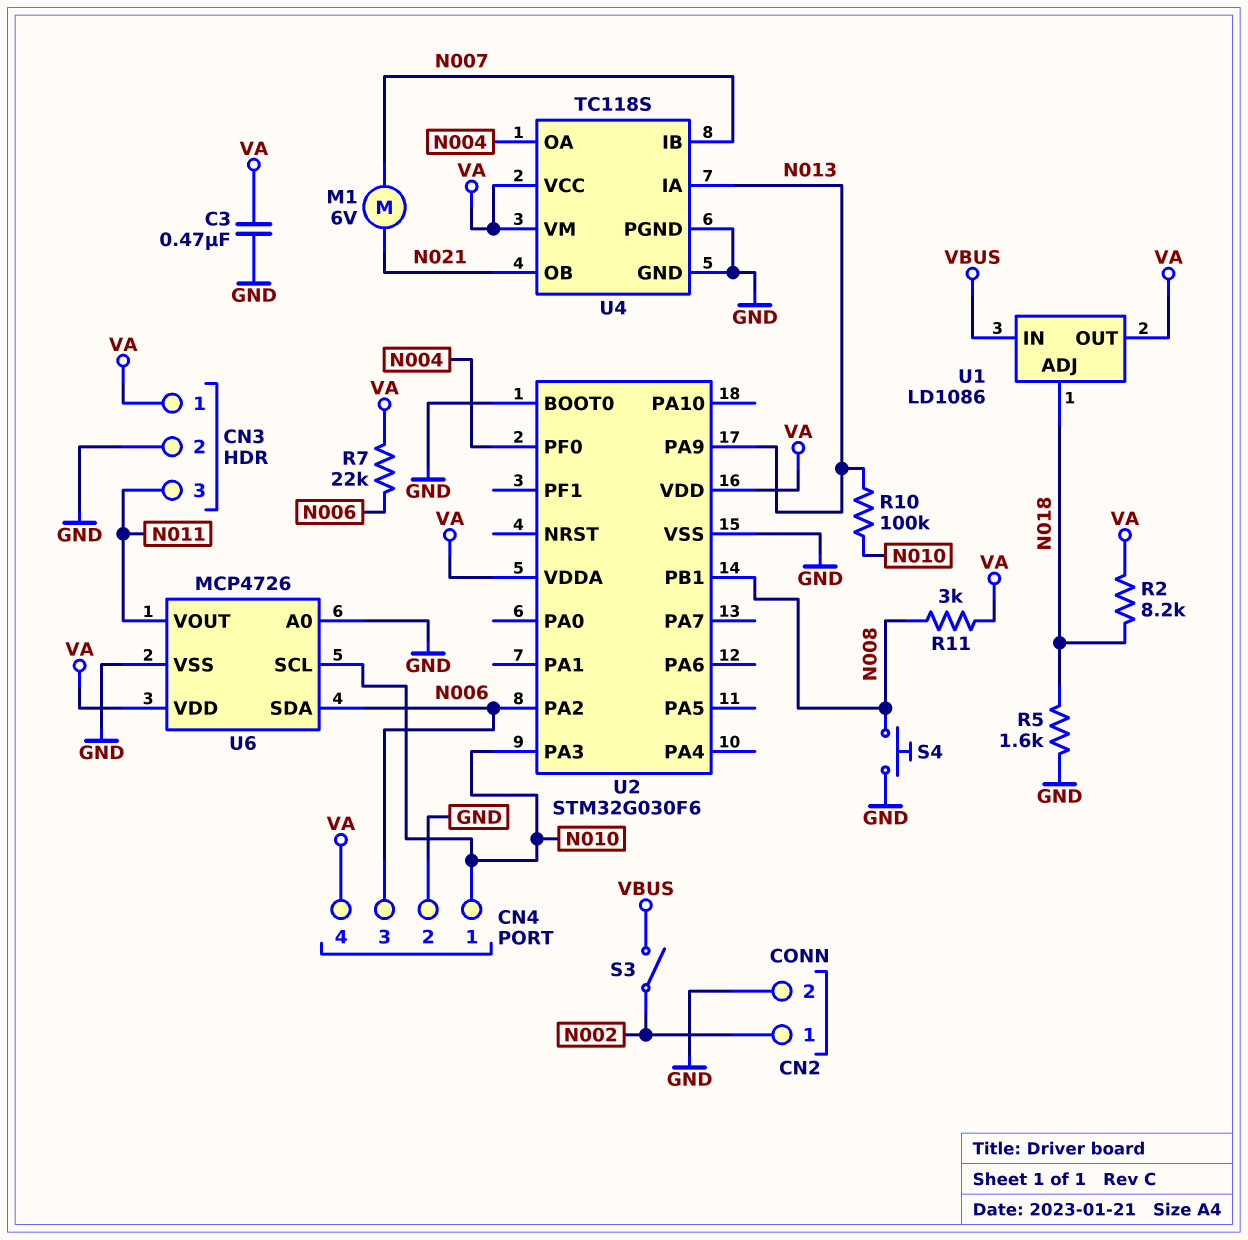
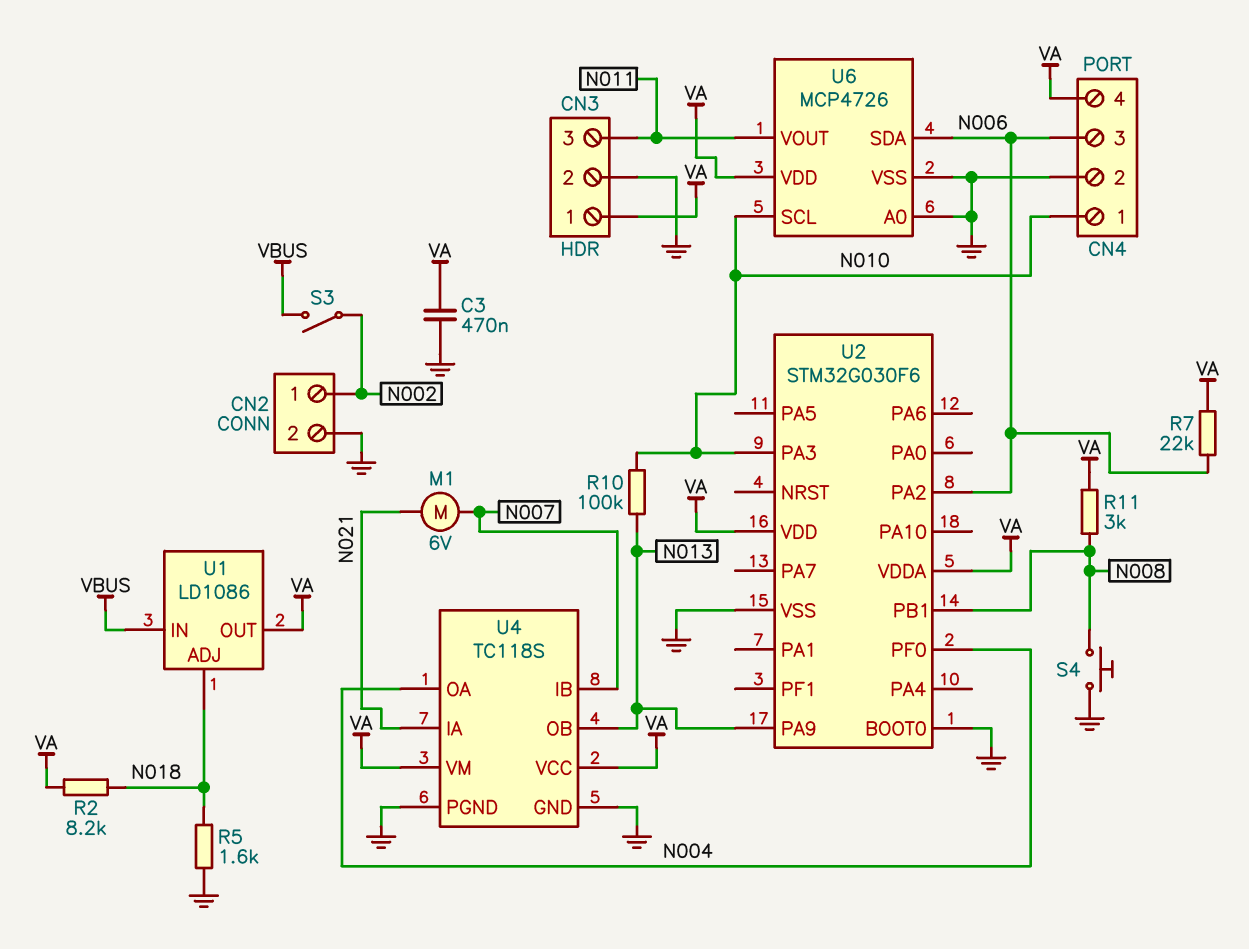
U4 pin IA: N013 -> N021
U4 pin OB: N021 -> N013

